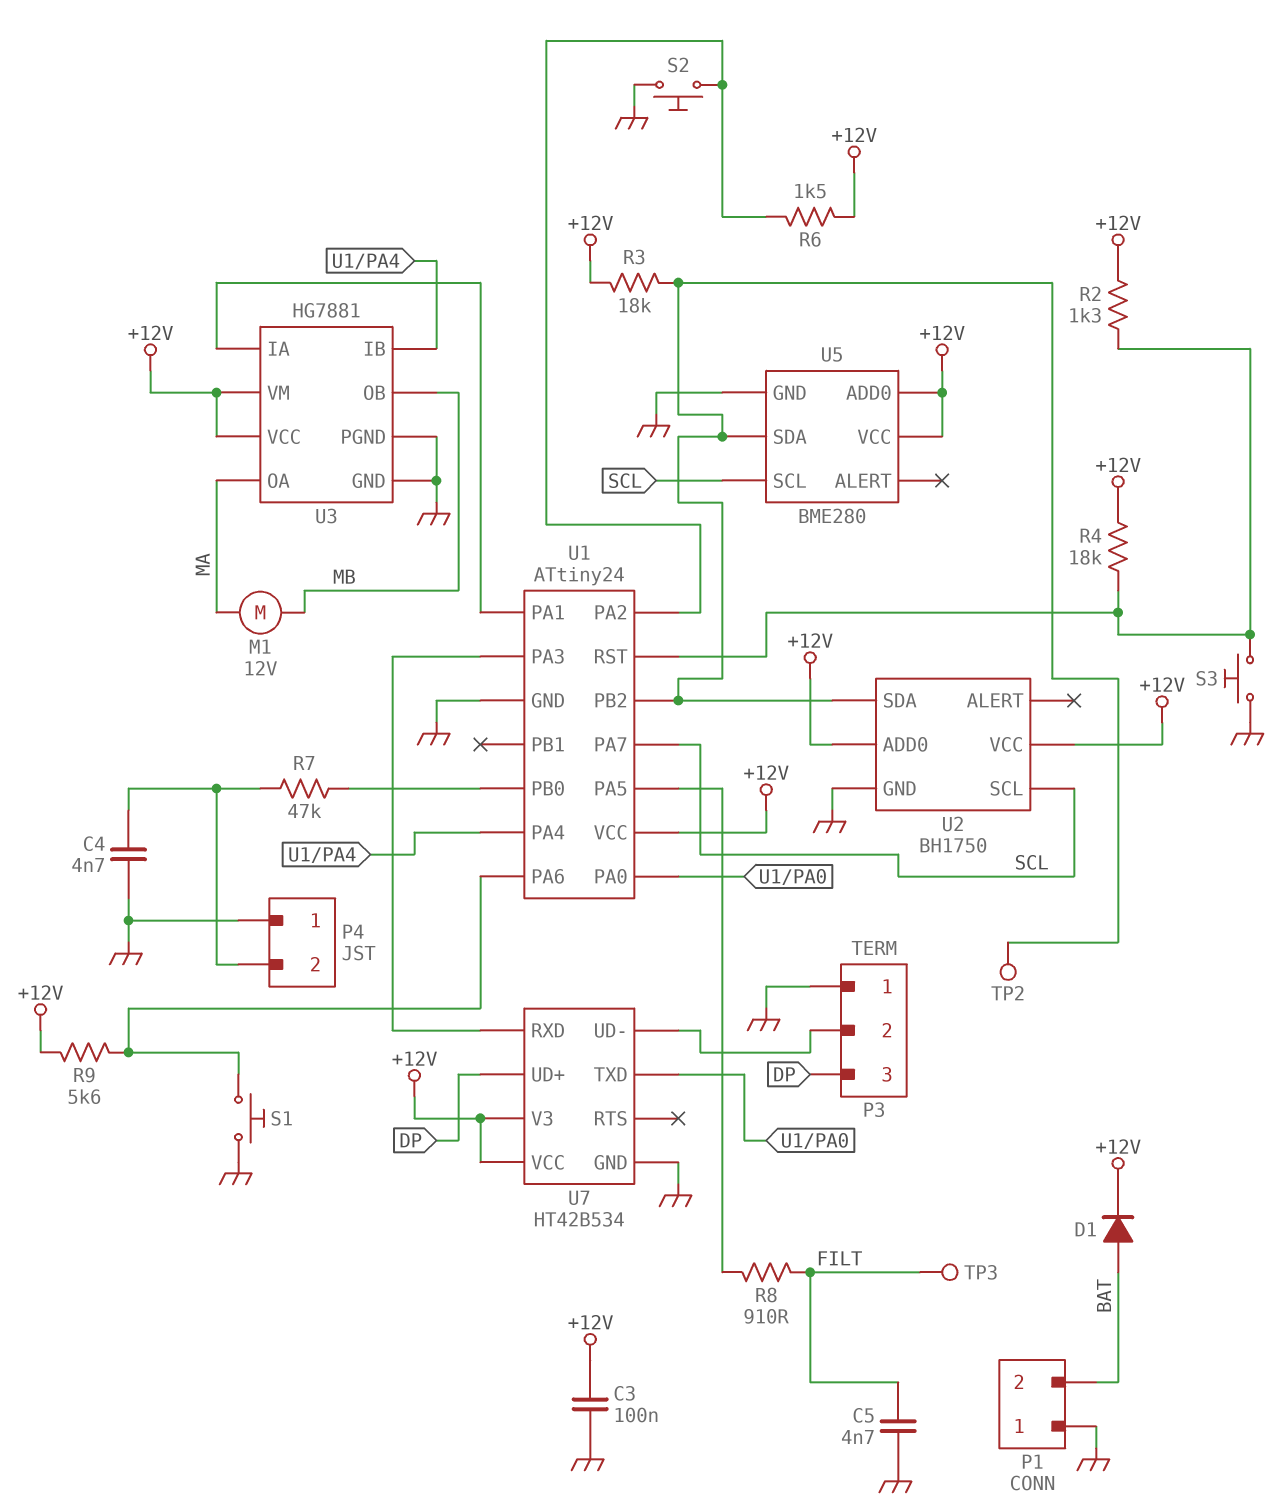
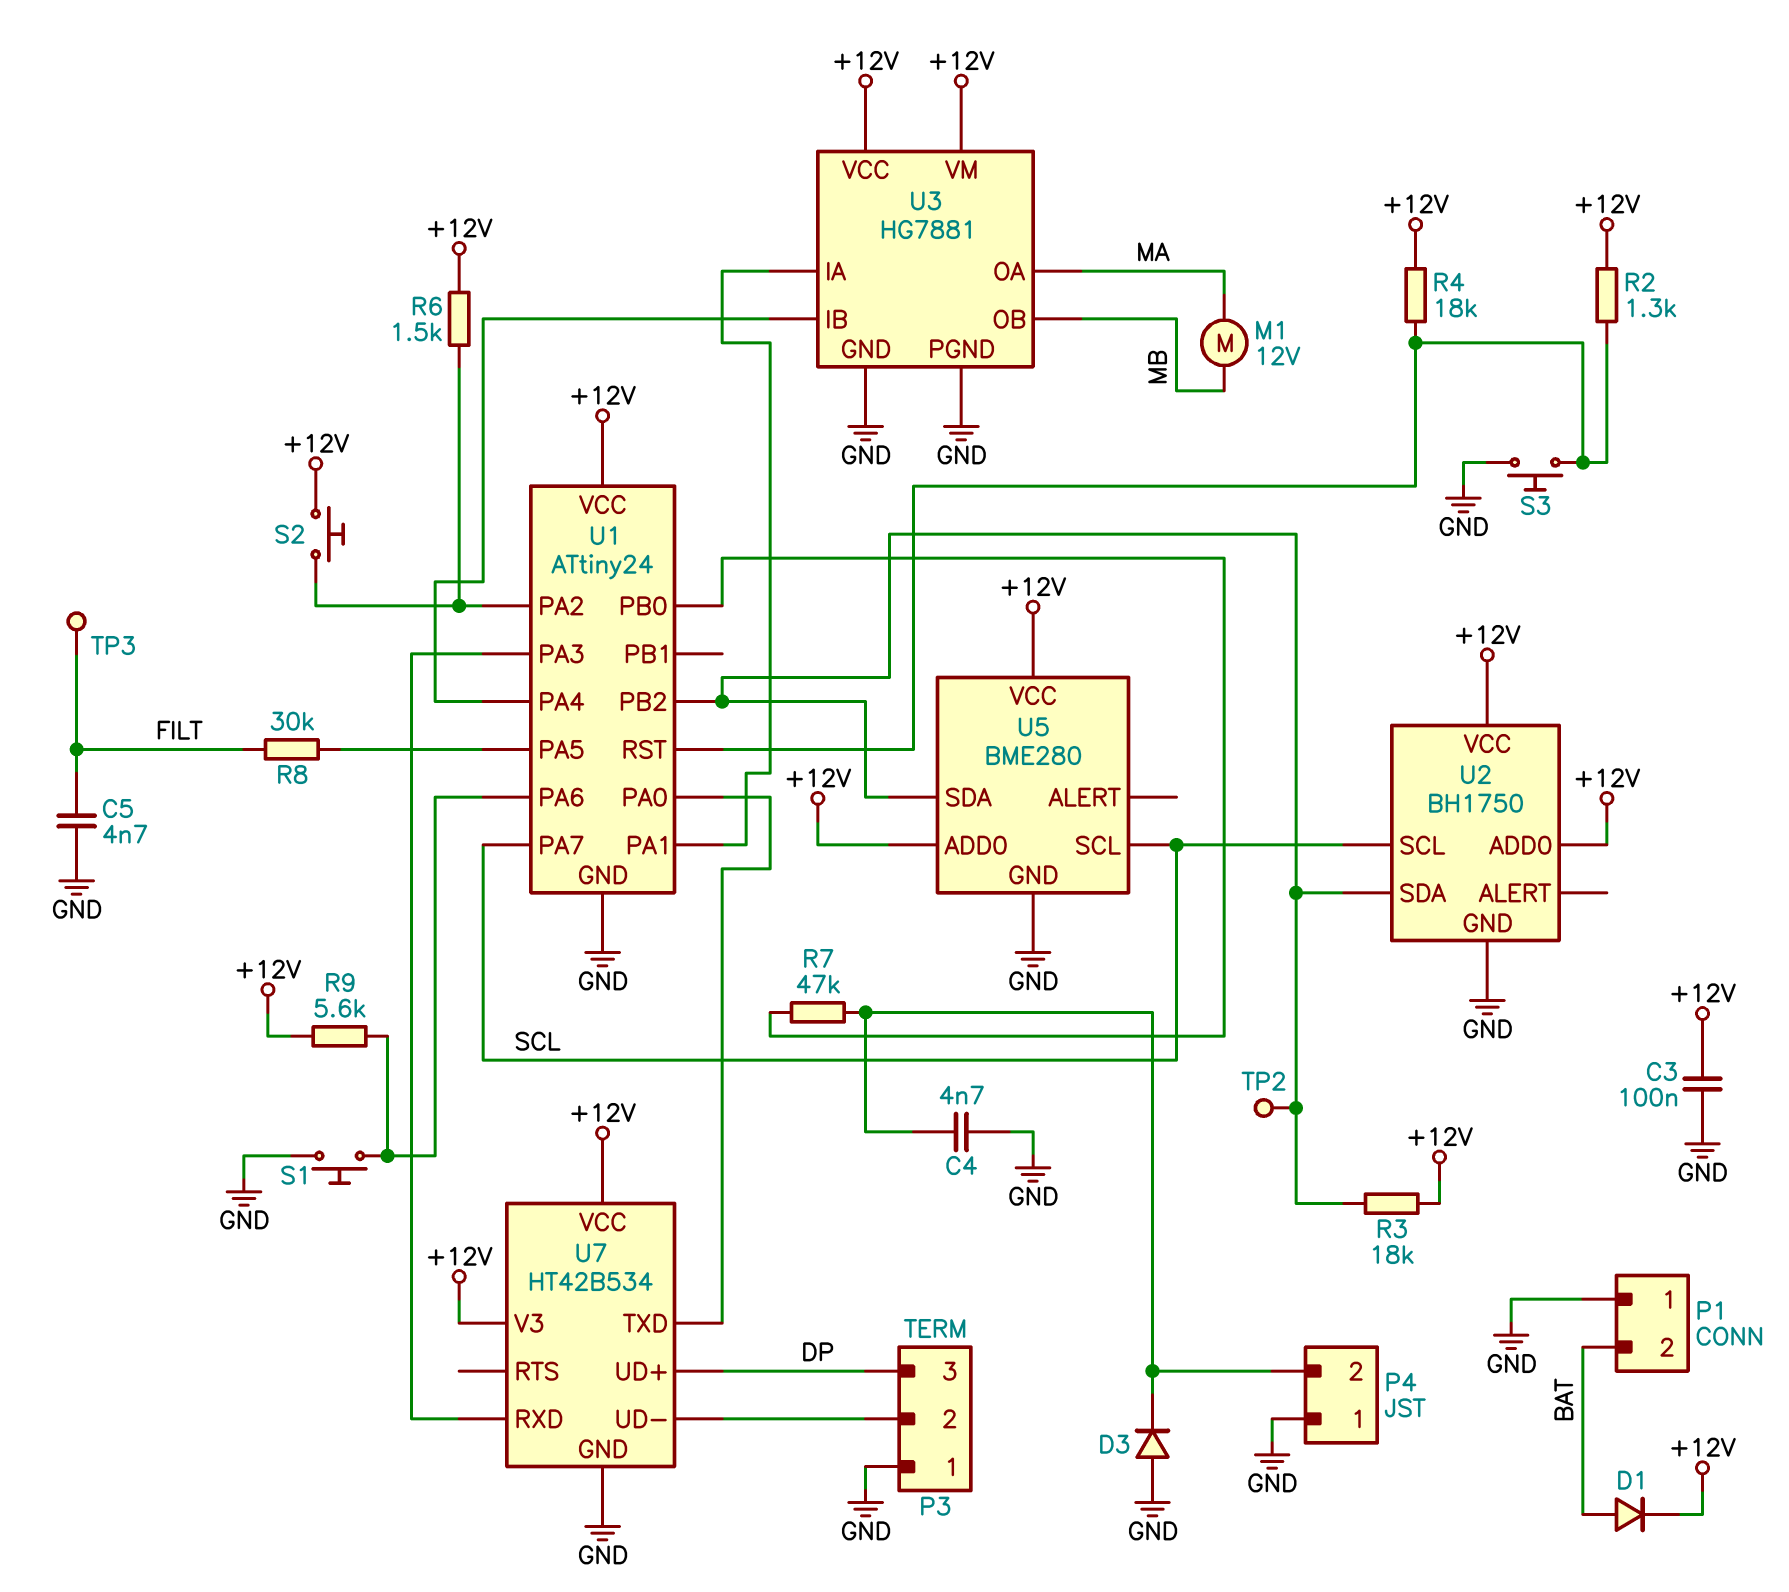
D3: none -> diode (A GND, K P4/2)
R8: 910 (FILT, U1/PA5) -> 30k (FILT, U1/PA5)
S2: button (GND, U1/PA2) -> button (+12V, U1/PA2)

